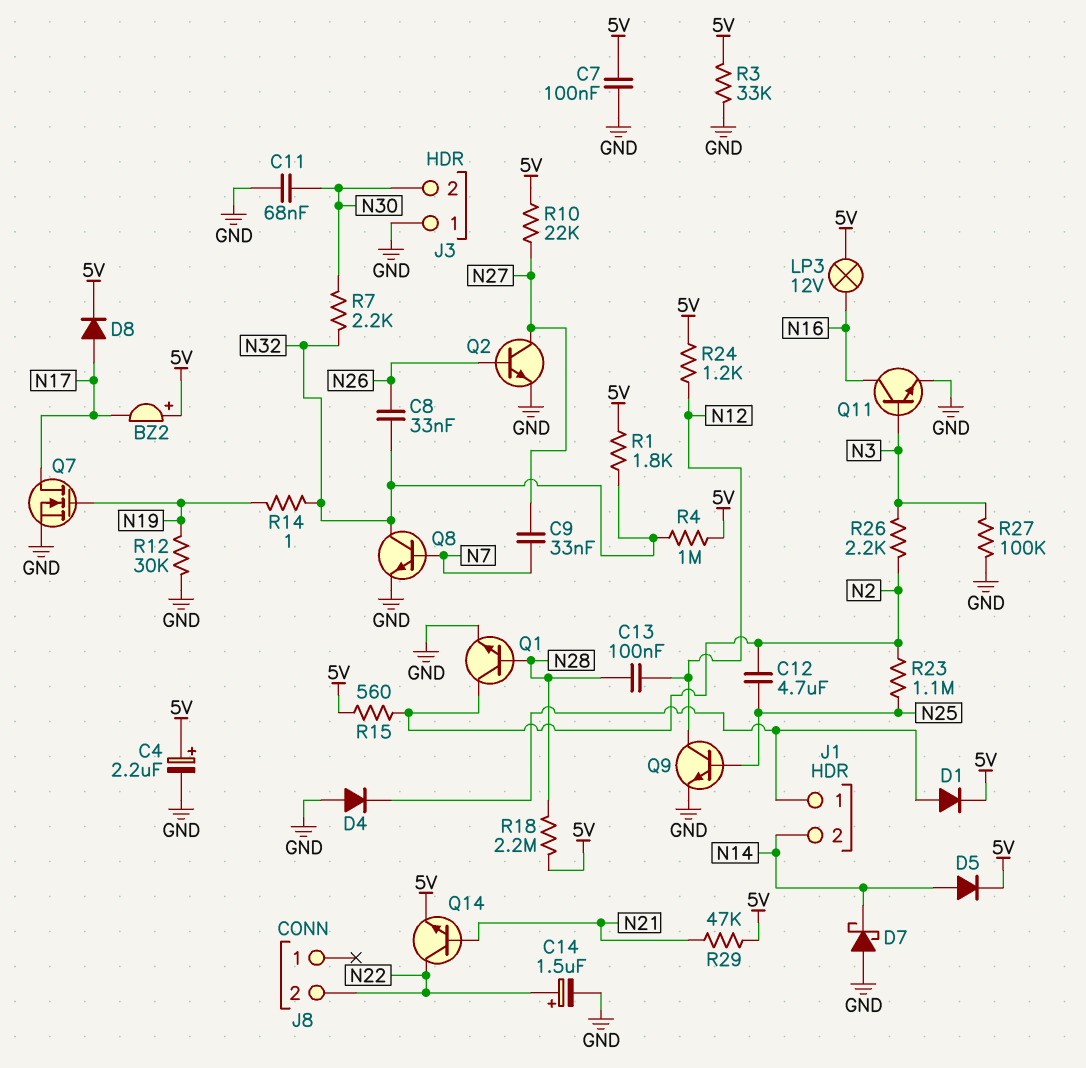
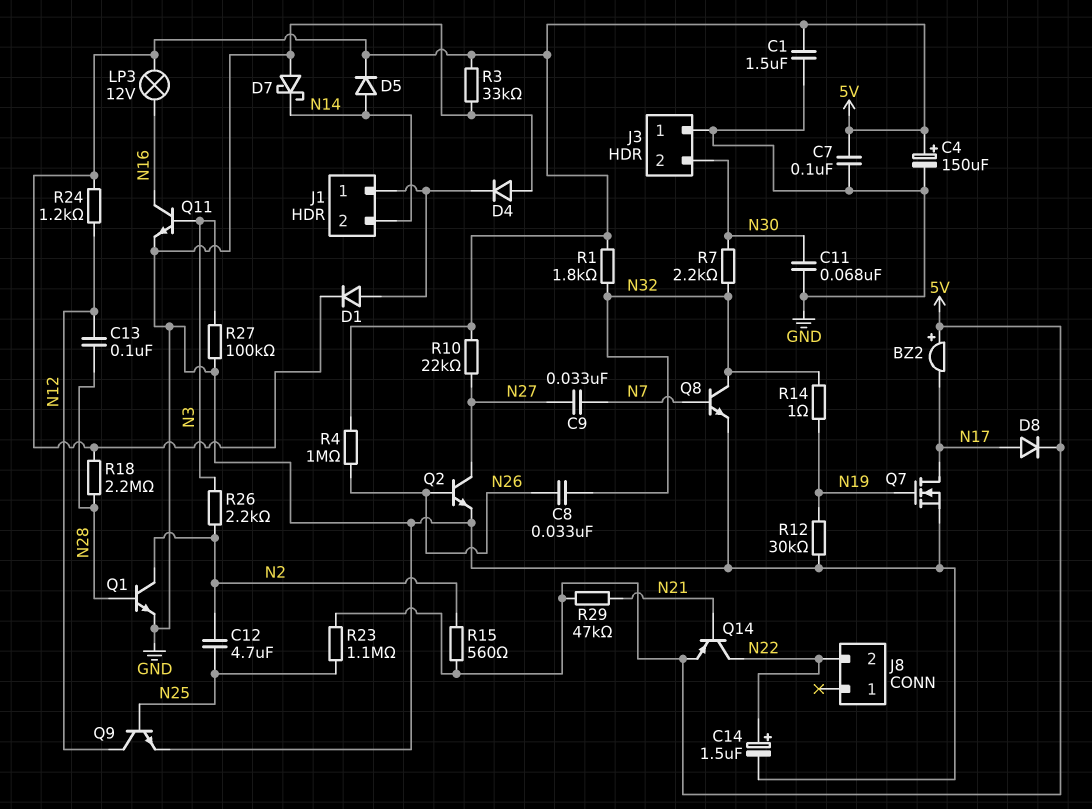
C1: none -> 1.5uF (5V, GND)
C4: 2.2uF (plus 5V, minus GND) -> 150uF (plus 5V, minus GND)
Q14: NPN (B N21, C N22, E 5V) -> PNP (B N21, C N22, E 5V)
R4: 1M (5V, N32) -> 1M (5V, N26)
R23: 1.1M (N2, N25) -> 1.1M (5V, N25)

